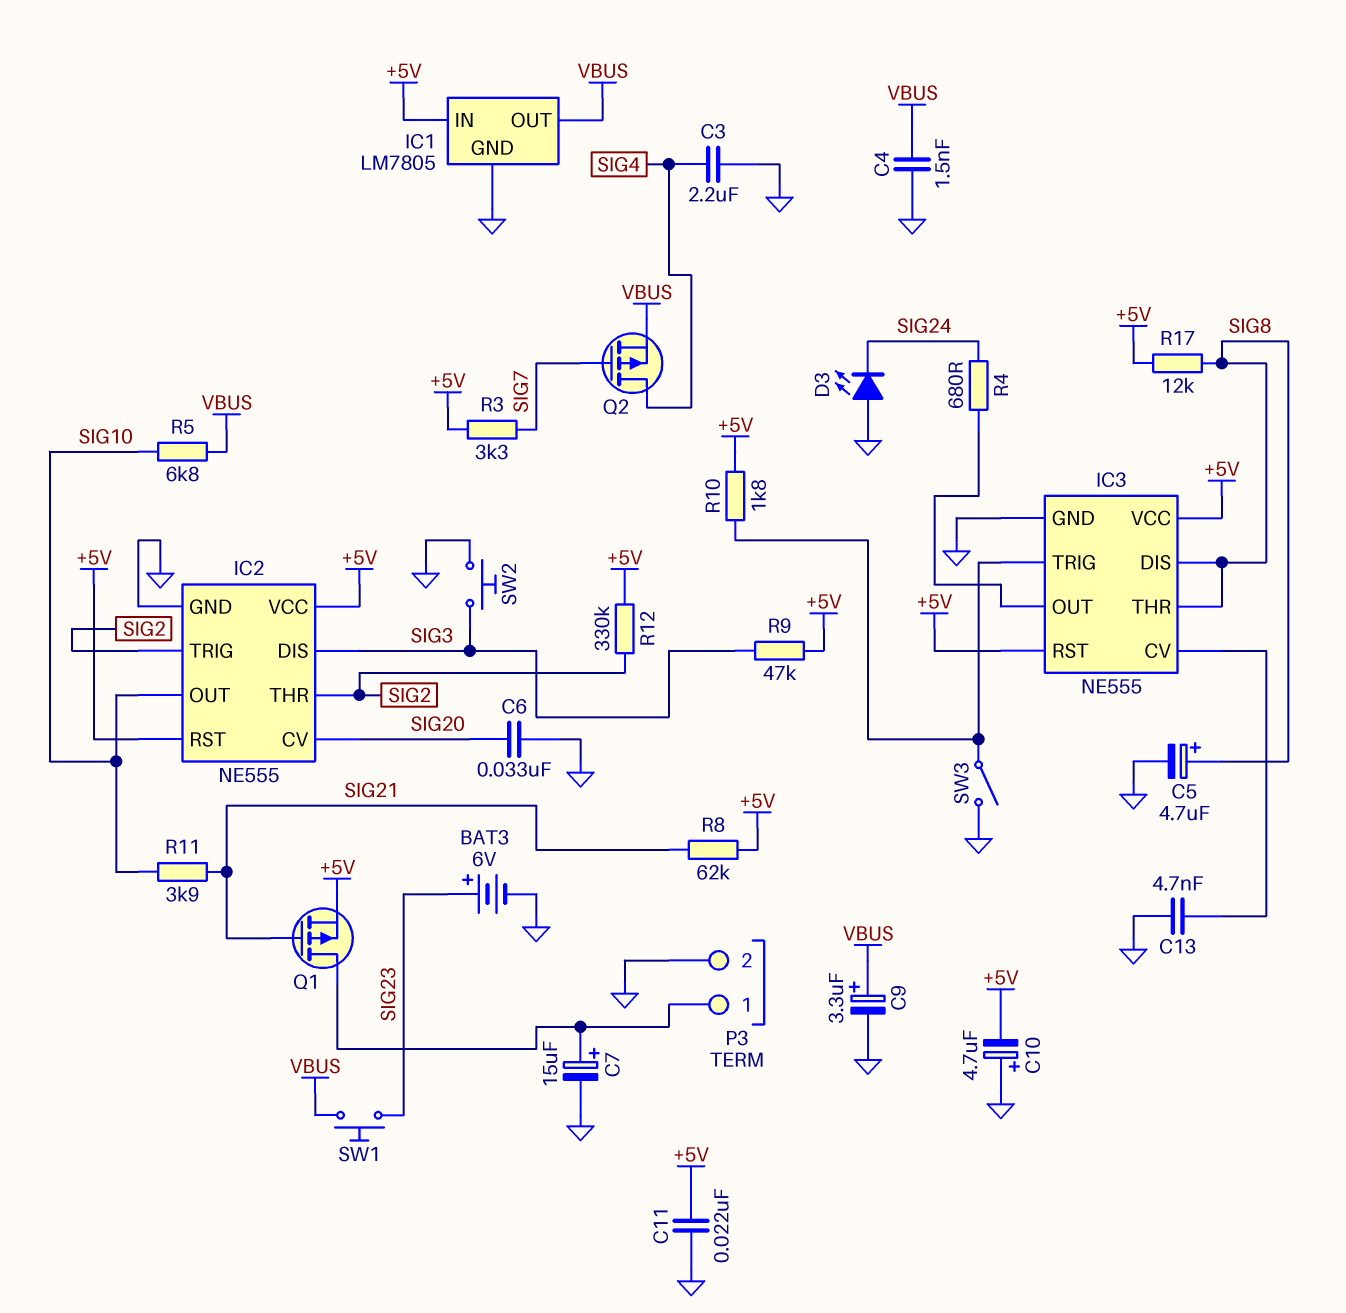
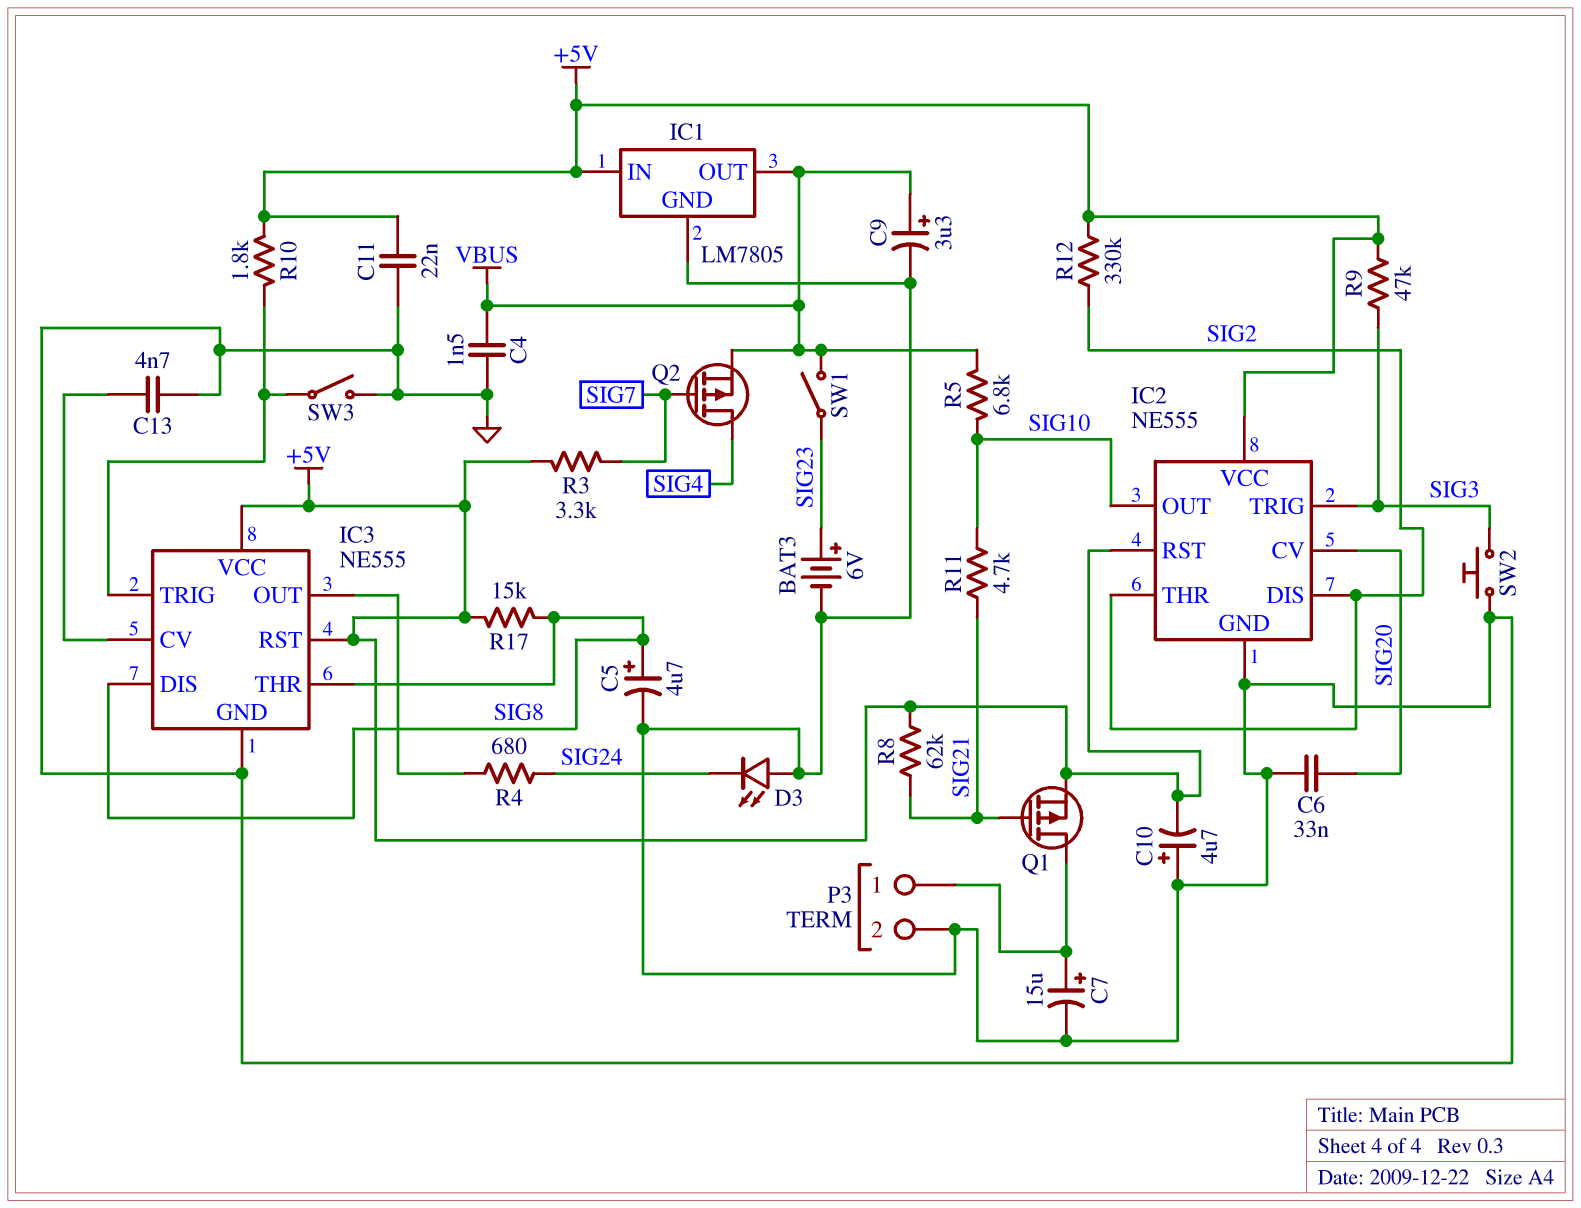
C3: 2.2uF (GND, SIG4) -> none
IC2 pin DIS: SIG3 -> SIG2
IC2 pin TRIG: SIG2 -> SIG3
R11: 3.9k (SIG10, SIG21) -> 4.7k (SIG10, SIG21)
R17: 12k (+5V, SIG8) -> 15k (+5V, SIG8)
SW1: button (SIG23, VBUS) -> switch (SIG23, VBUS)

